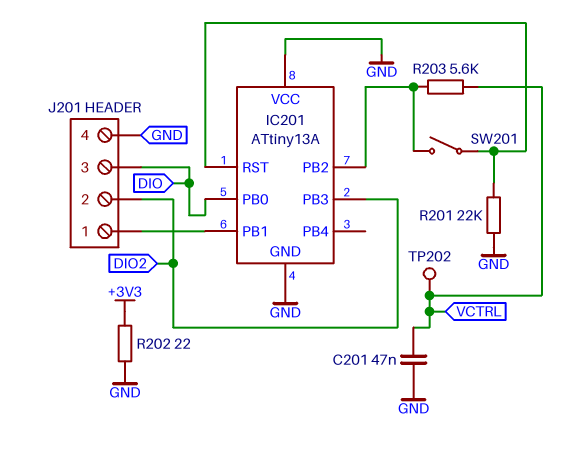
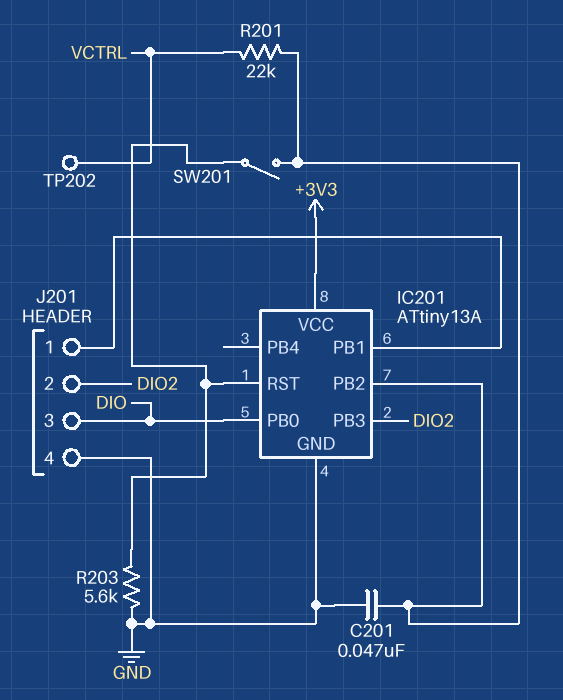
C201: 47nF (GND, VCTRL) -> 47nF (GND, IC201/PB2)
IC201 pin VCC: GND -> +3V3
R201: 22k (GND, IC201/RST) -> 22k (IC201/PB2, VCTRL)
R202: 22 (+3V3, GND) -> none
R203: 5.6k (IC201/PB2, VCTRL) -> 5.6k (GND, IC201/RST)

